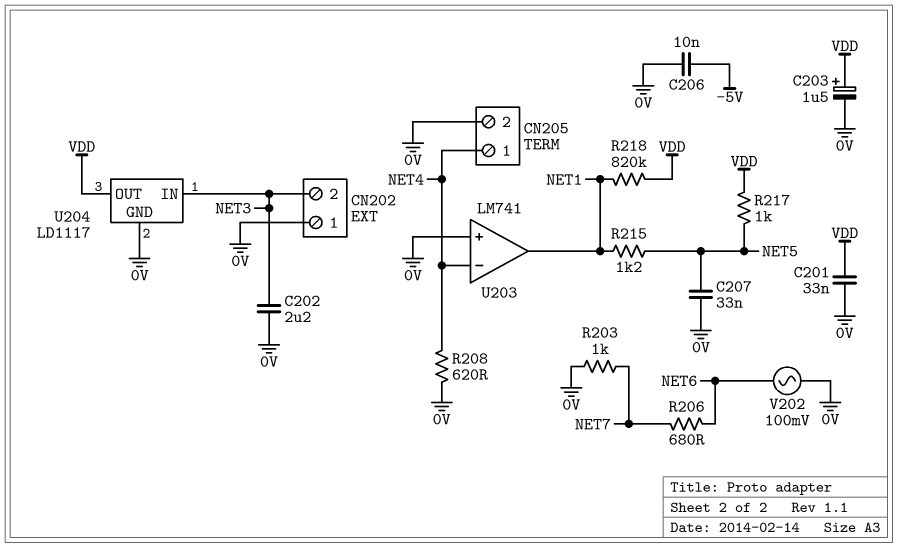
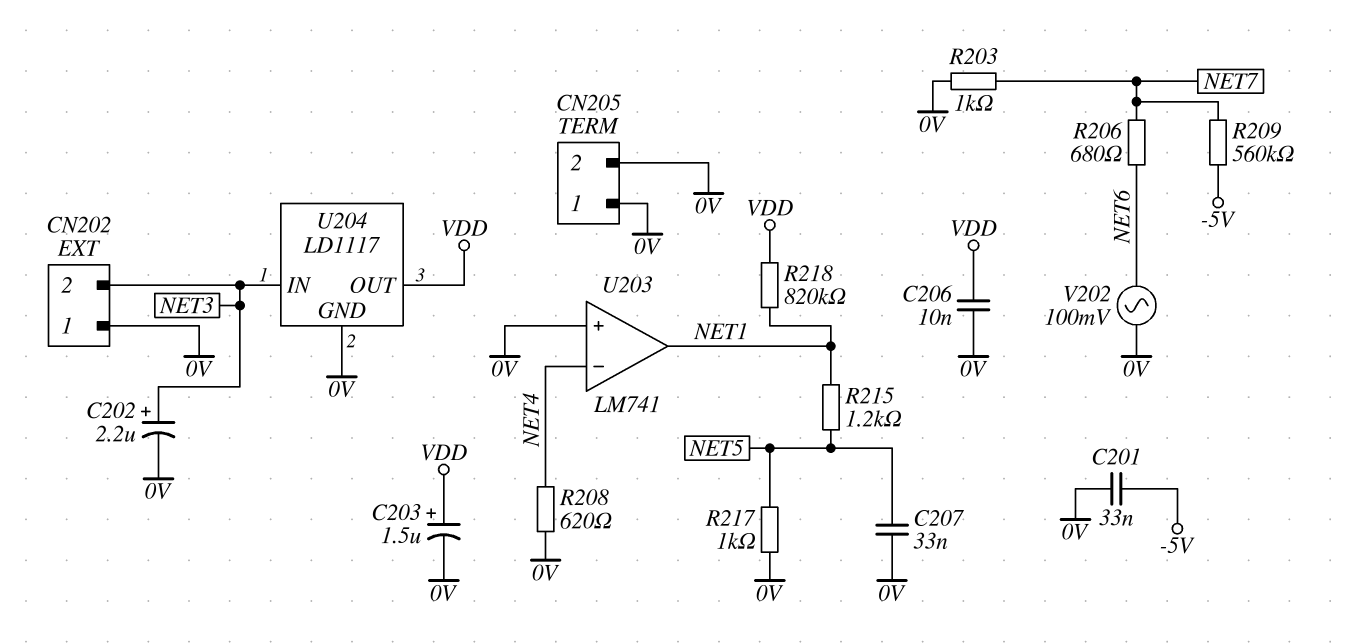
C201: 33nF (0V, VDD) -> 33nF (-5V, 0V)
C202: 2.2uF (0V, NET3) -> 2.2uF (plus NET3, minus 0V)
C206: 10nF (-5V, 0V) -> 10nF (0V, VDD)
CN205 pin 1: NET4 -> 0V
R209: none -> 560k (-5V, NET7)
R217: 1k (NET5, VDD) -> 1k (0V, NET5)

